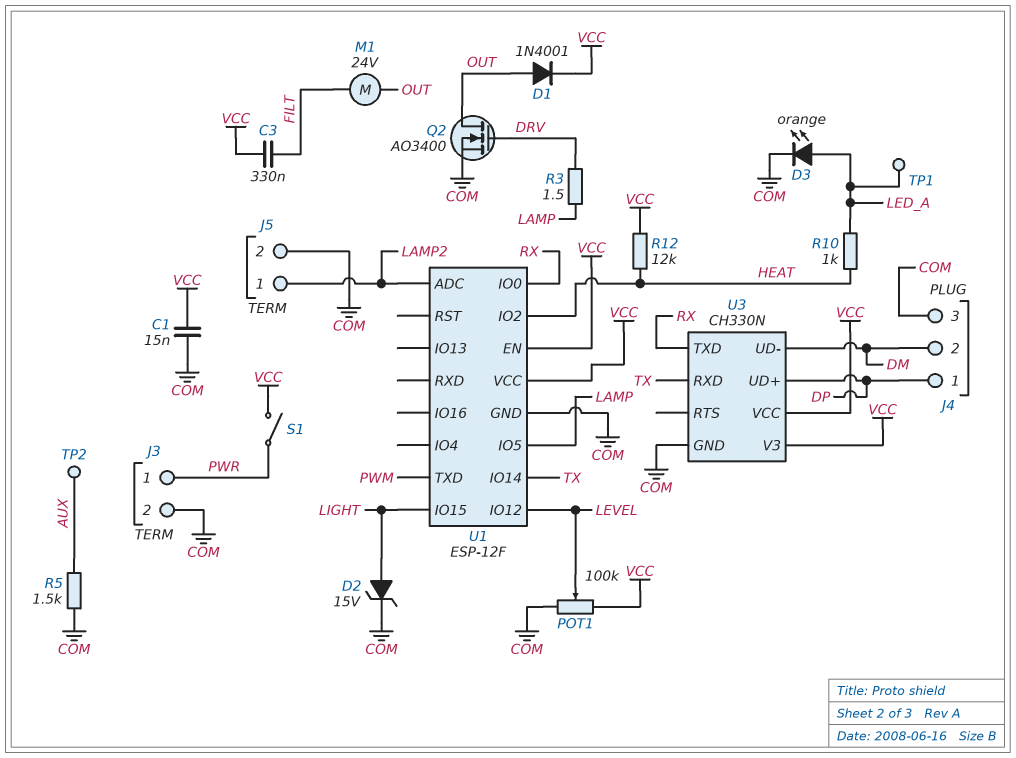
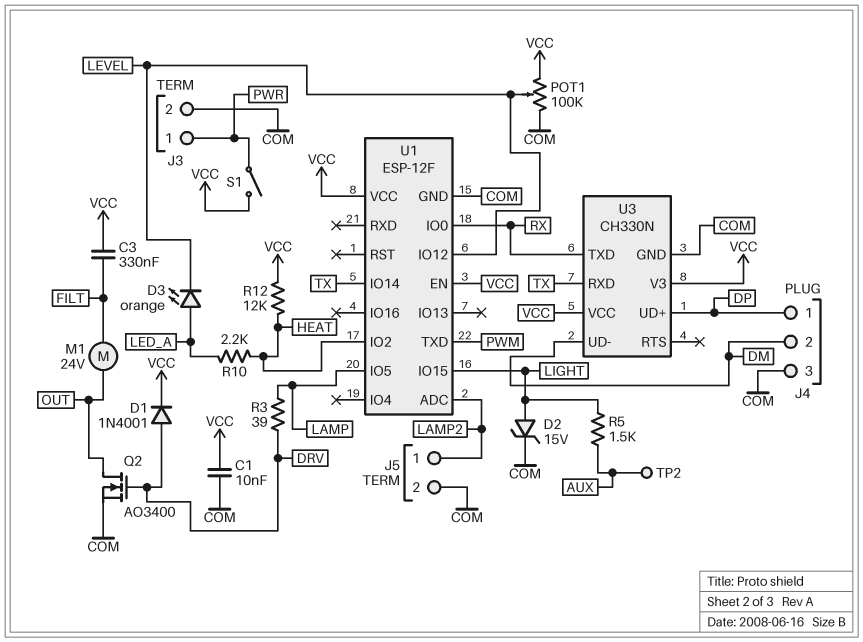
C1: 15nF (COM, VCC) -> 10nF (COM, VCC)
D1: diode 1N4001 (A OUT, K VCC) -> diode 1N4001 (A DRV, K VCC)
D3: LED orange (A LED_A, K COM) -> LED orange (A LED_A, K LEVEL)
R3: 1.5 (DRV, LAMP) -> 39 (DRV, LAMP)
R5: 1.5k (AUX, COM) -> 1.5k (AUX, LIGHT)
R10: 1k (HEAT, LED_A) -> 2.2k (HEAT, LED_A)
TP1: test point (LED_A) -> none

